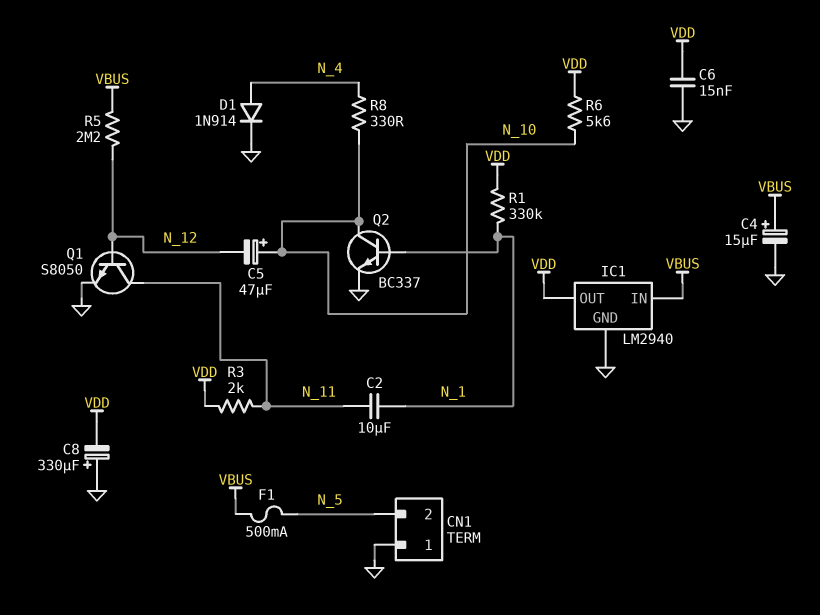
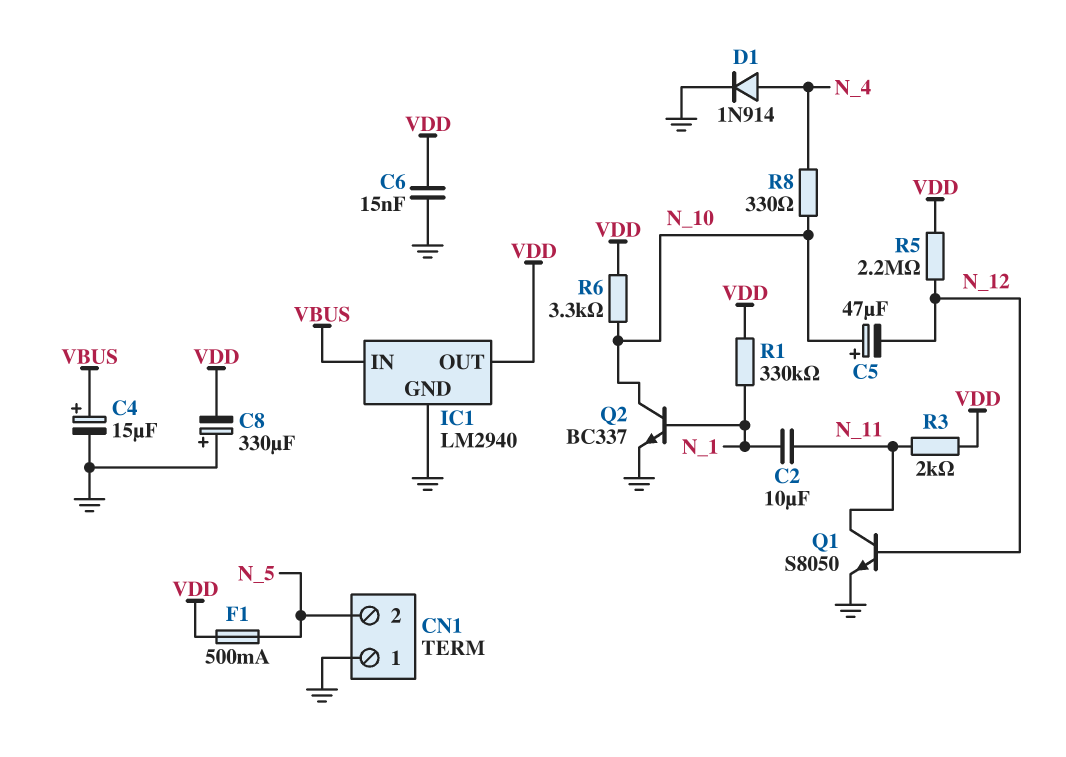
F1: 500mA (N_5, VBUS) -> 500mA (N_5, VDD)
R5: 2.2M (N_12, VBUS) -> 2.2M (N_12, VDD)
R6: 5.6k (N_10, VDD) -> 3.3k (N_10, VDD)

